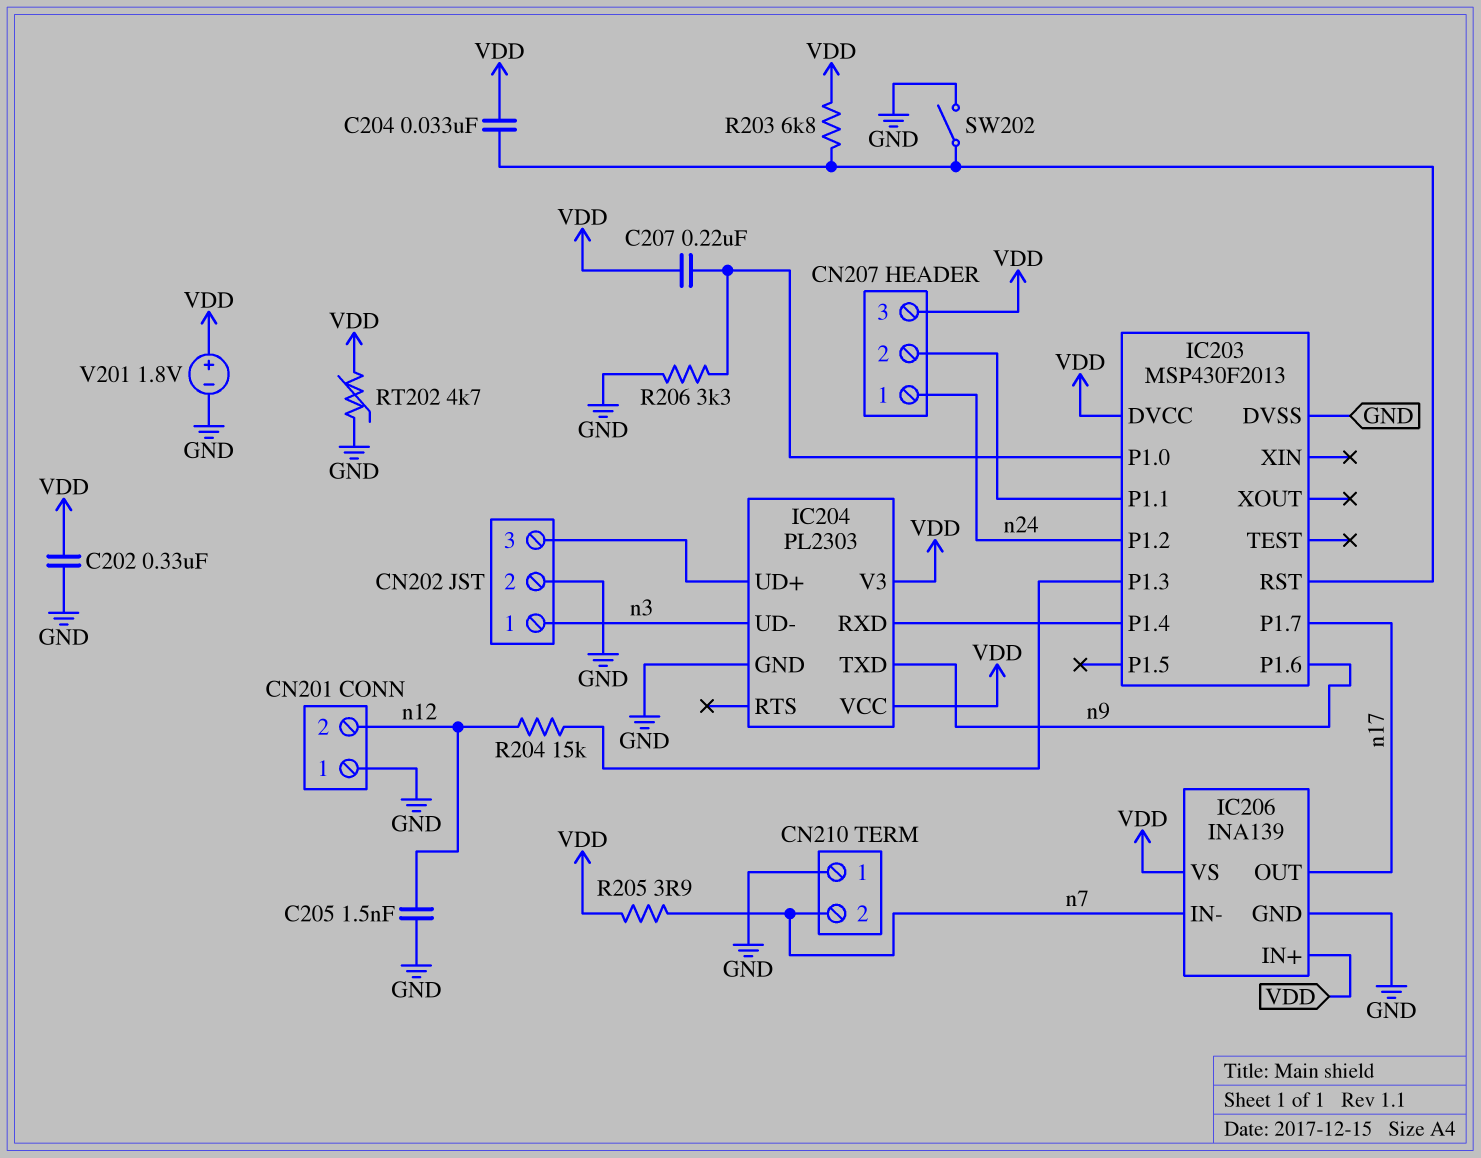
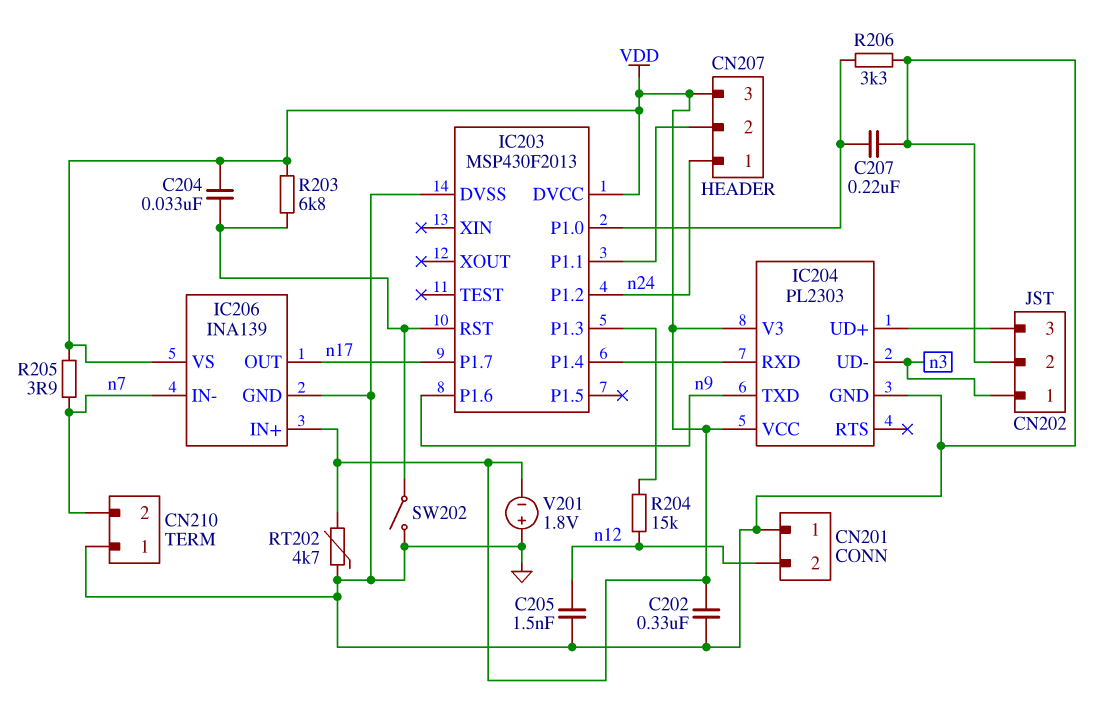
C207: 220nF (IC203/P1.0, VDD) -> 220nF (GND, IC203/P1.0)
V201: 1.8V (plus VDD, minus GND) -> 1.8V (plus GND, minus VDD)

